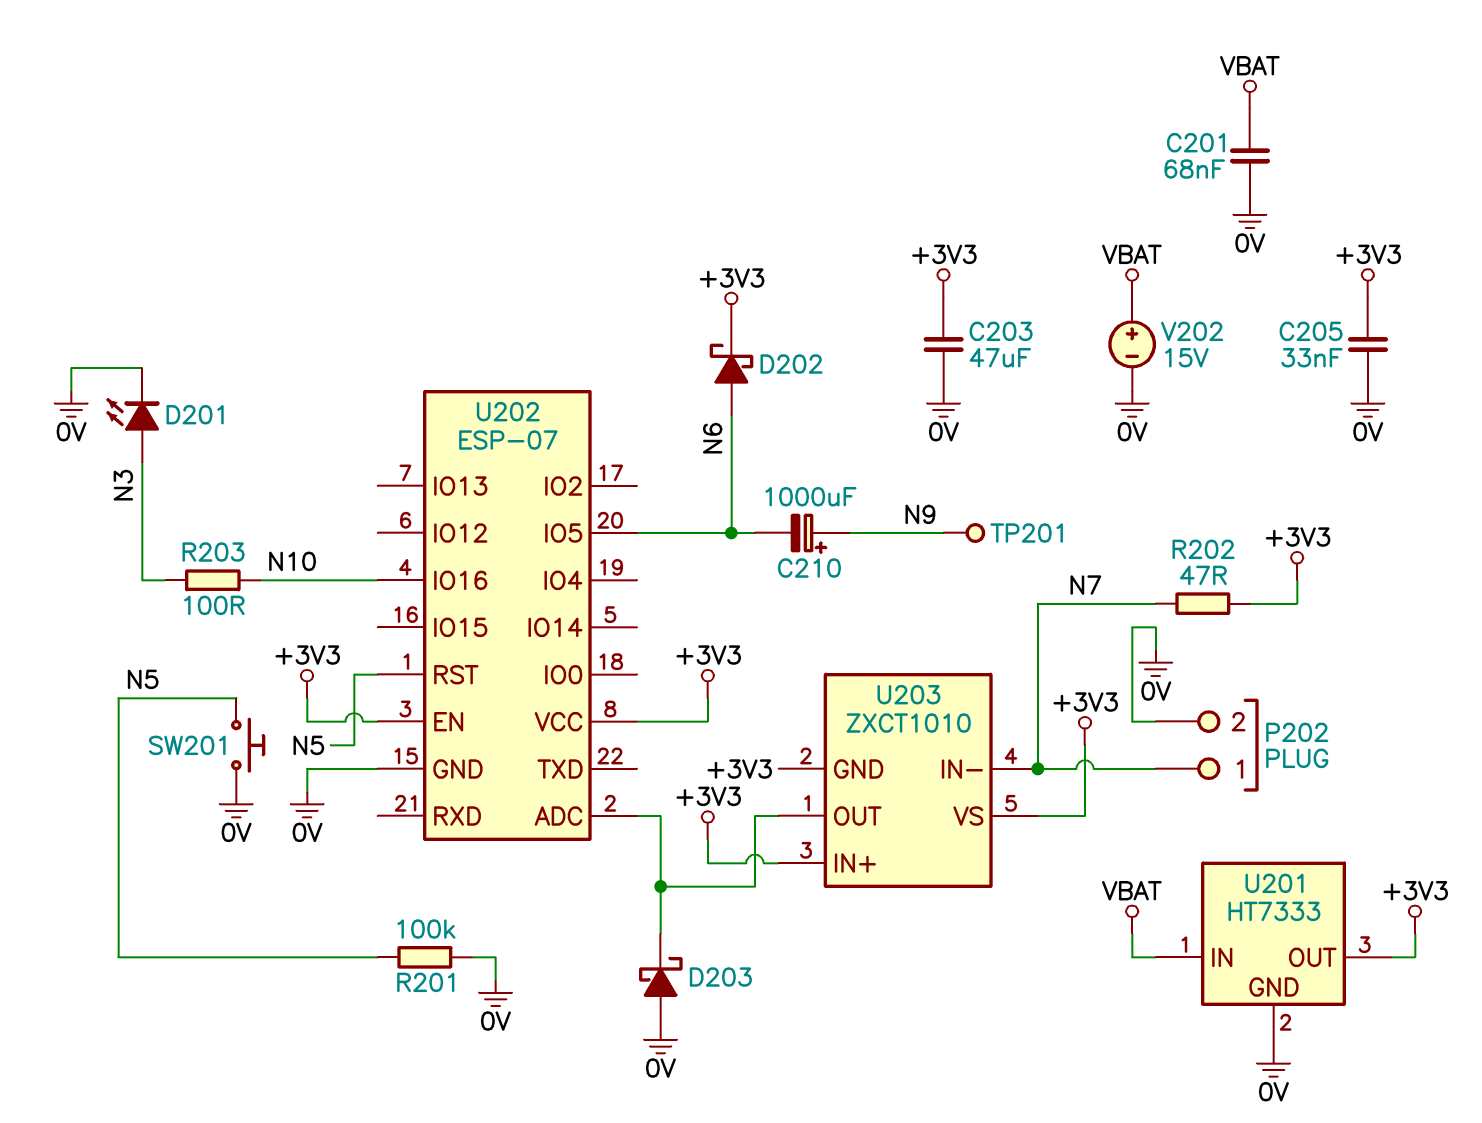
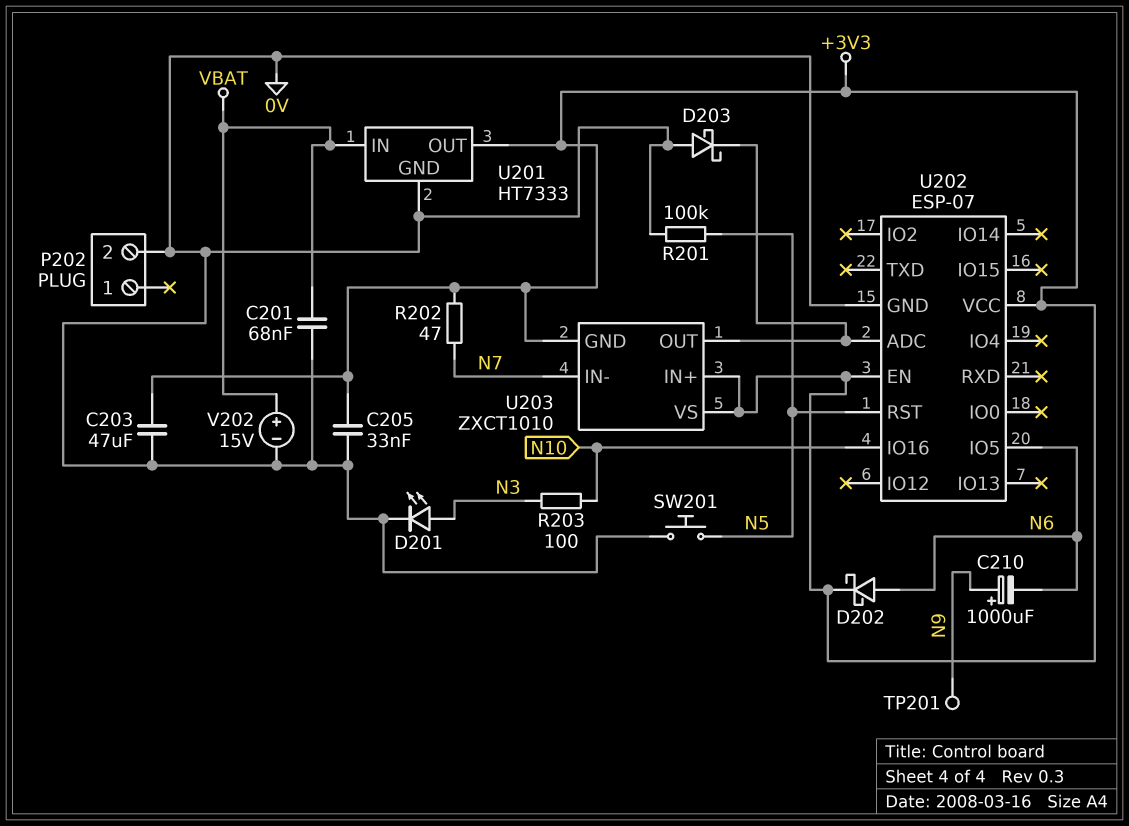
P202 pin 1: N7 -> none

